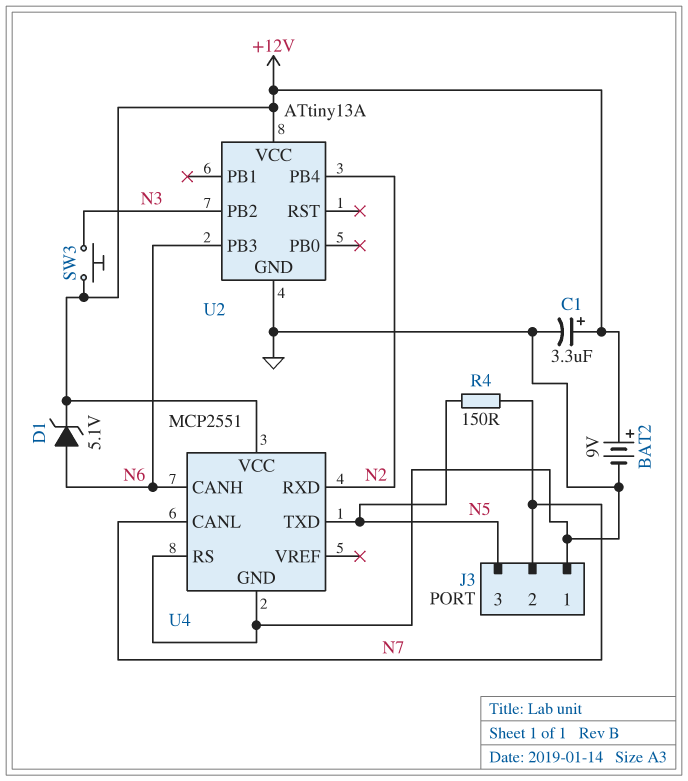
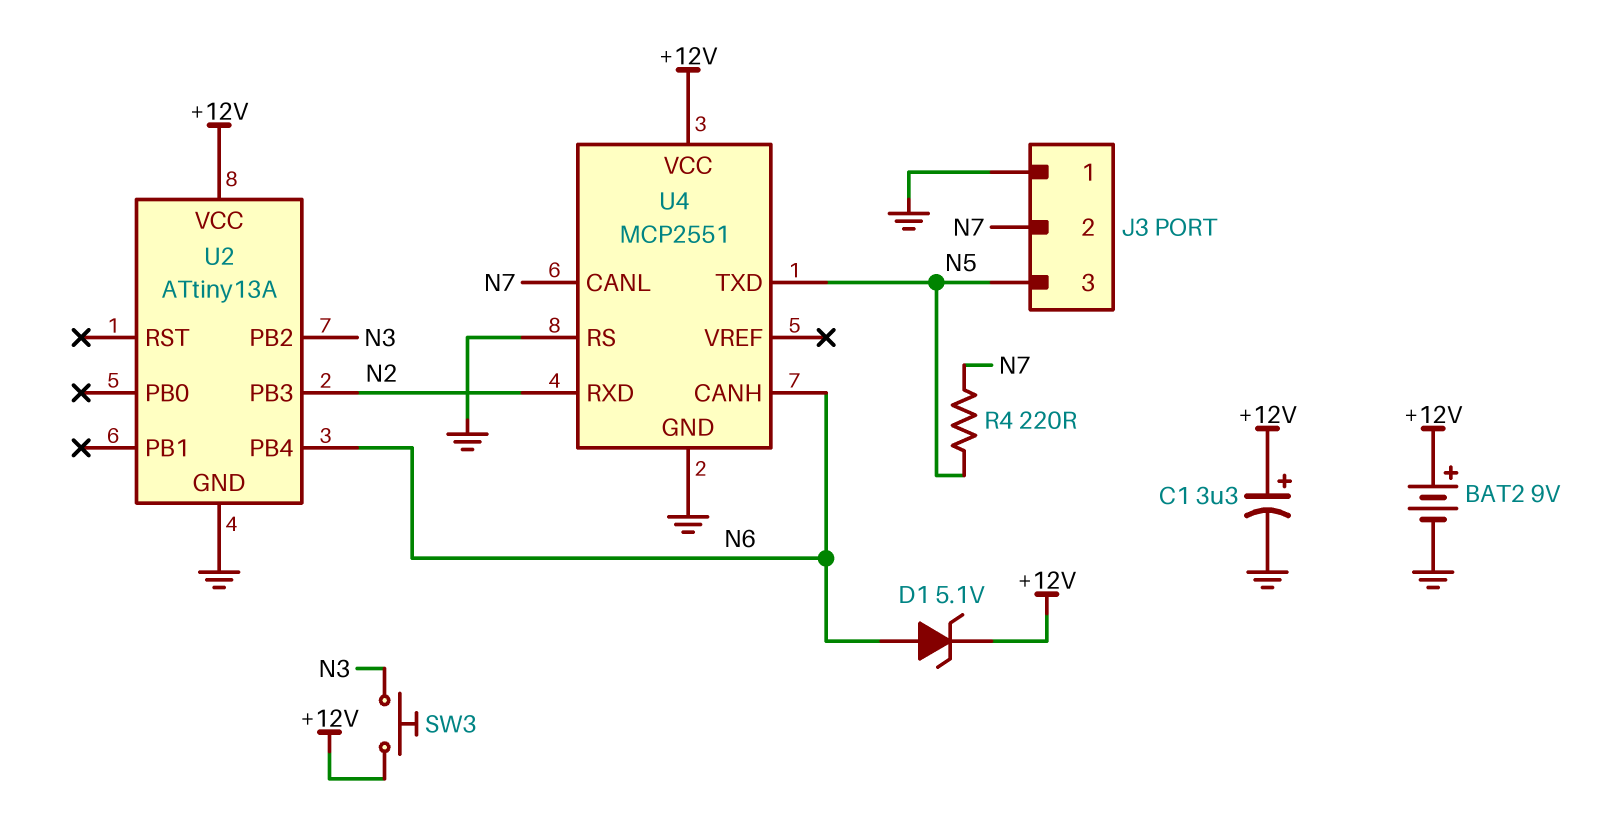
R4: 150 (N5, N7) -> 220 (N5, N7)
U2 pin PB3: N6 -> N2
U2 pin PB4: N2 -> N6

